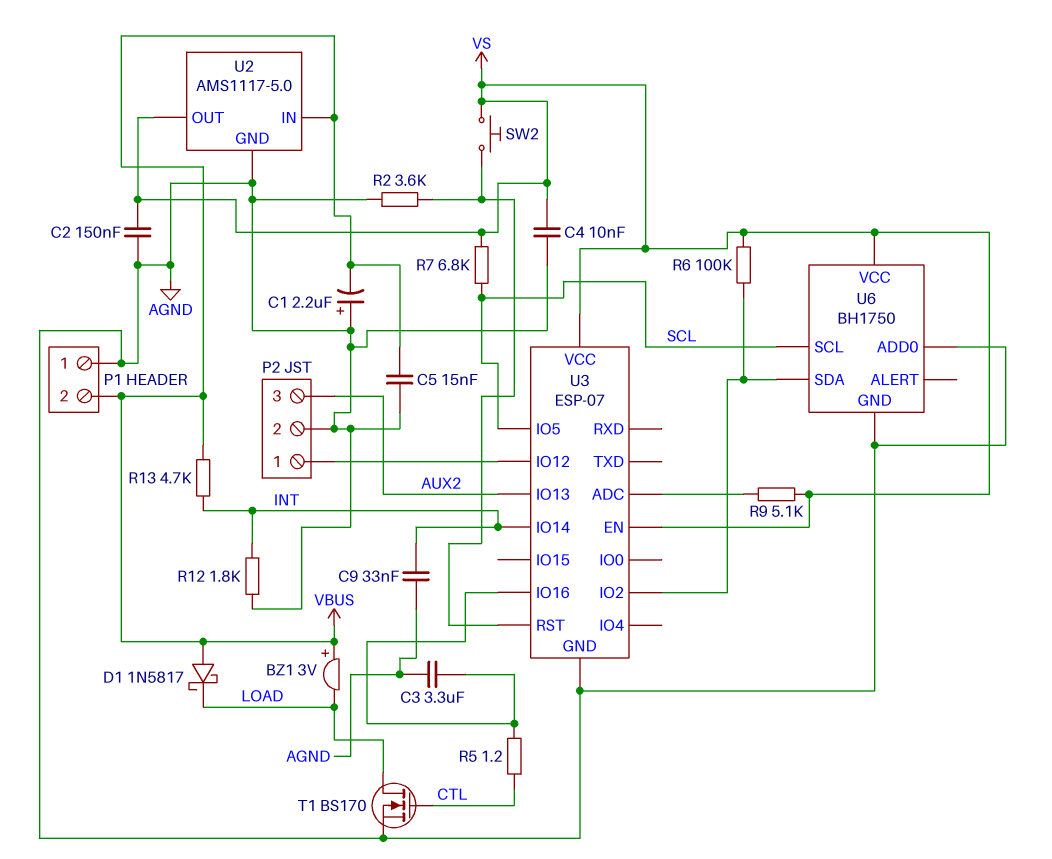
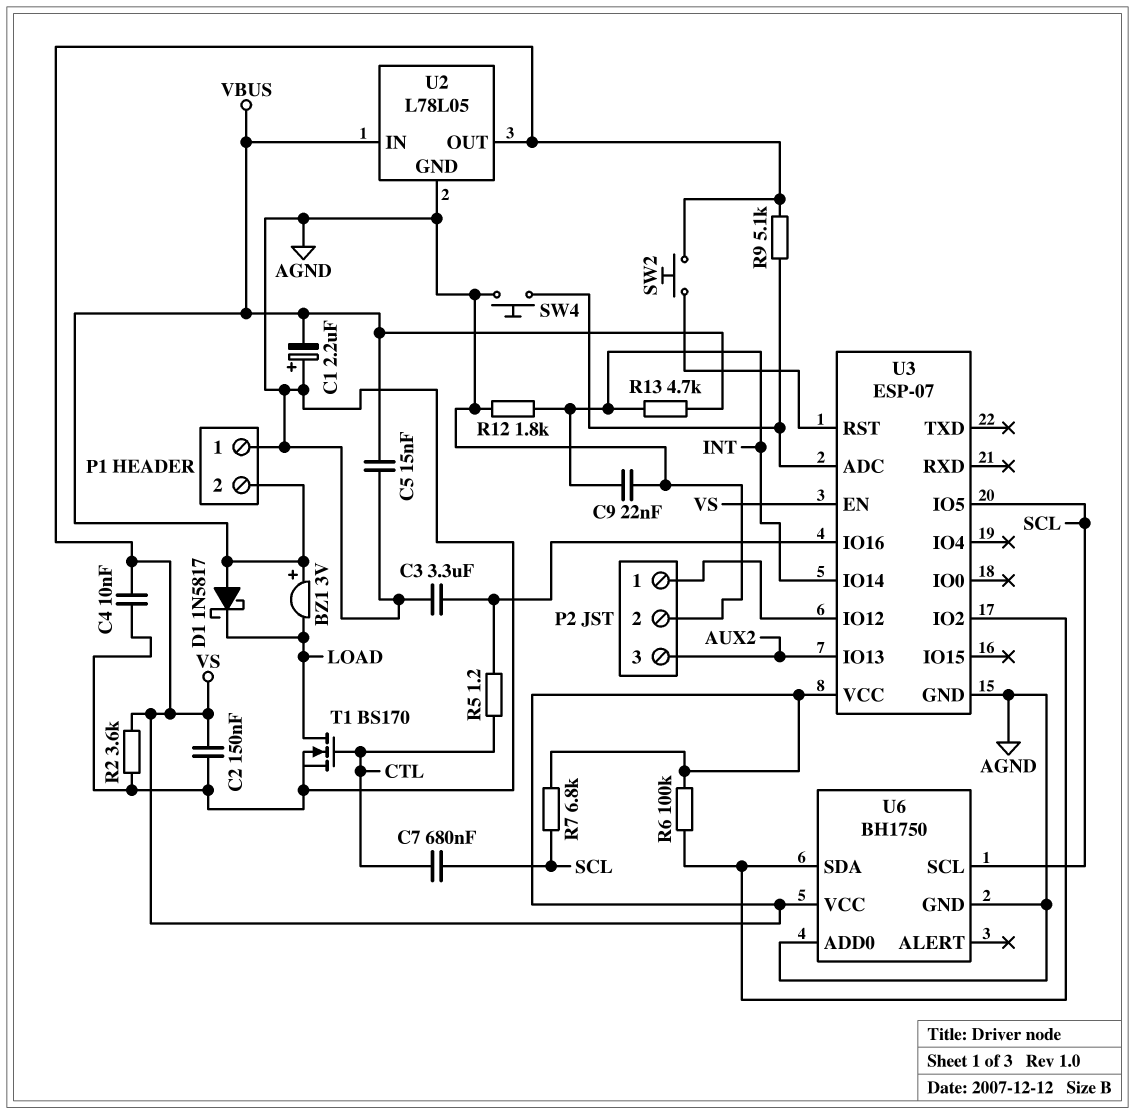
C7: none -> 680nF (CTL, SCL)
C9: 33nF (AGND, INT) -> 22nF (AGND, INT)
R2: 3.6k (AGND, U3/RST) -> 3.6k (AGND, VS)
SW4: none -> button (AGND, U3/ADC)
U2: AMS1117-5.0 -> L78L05

